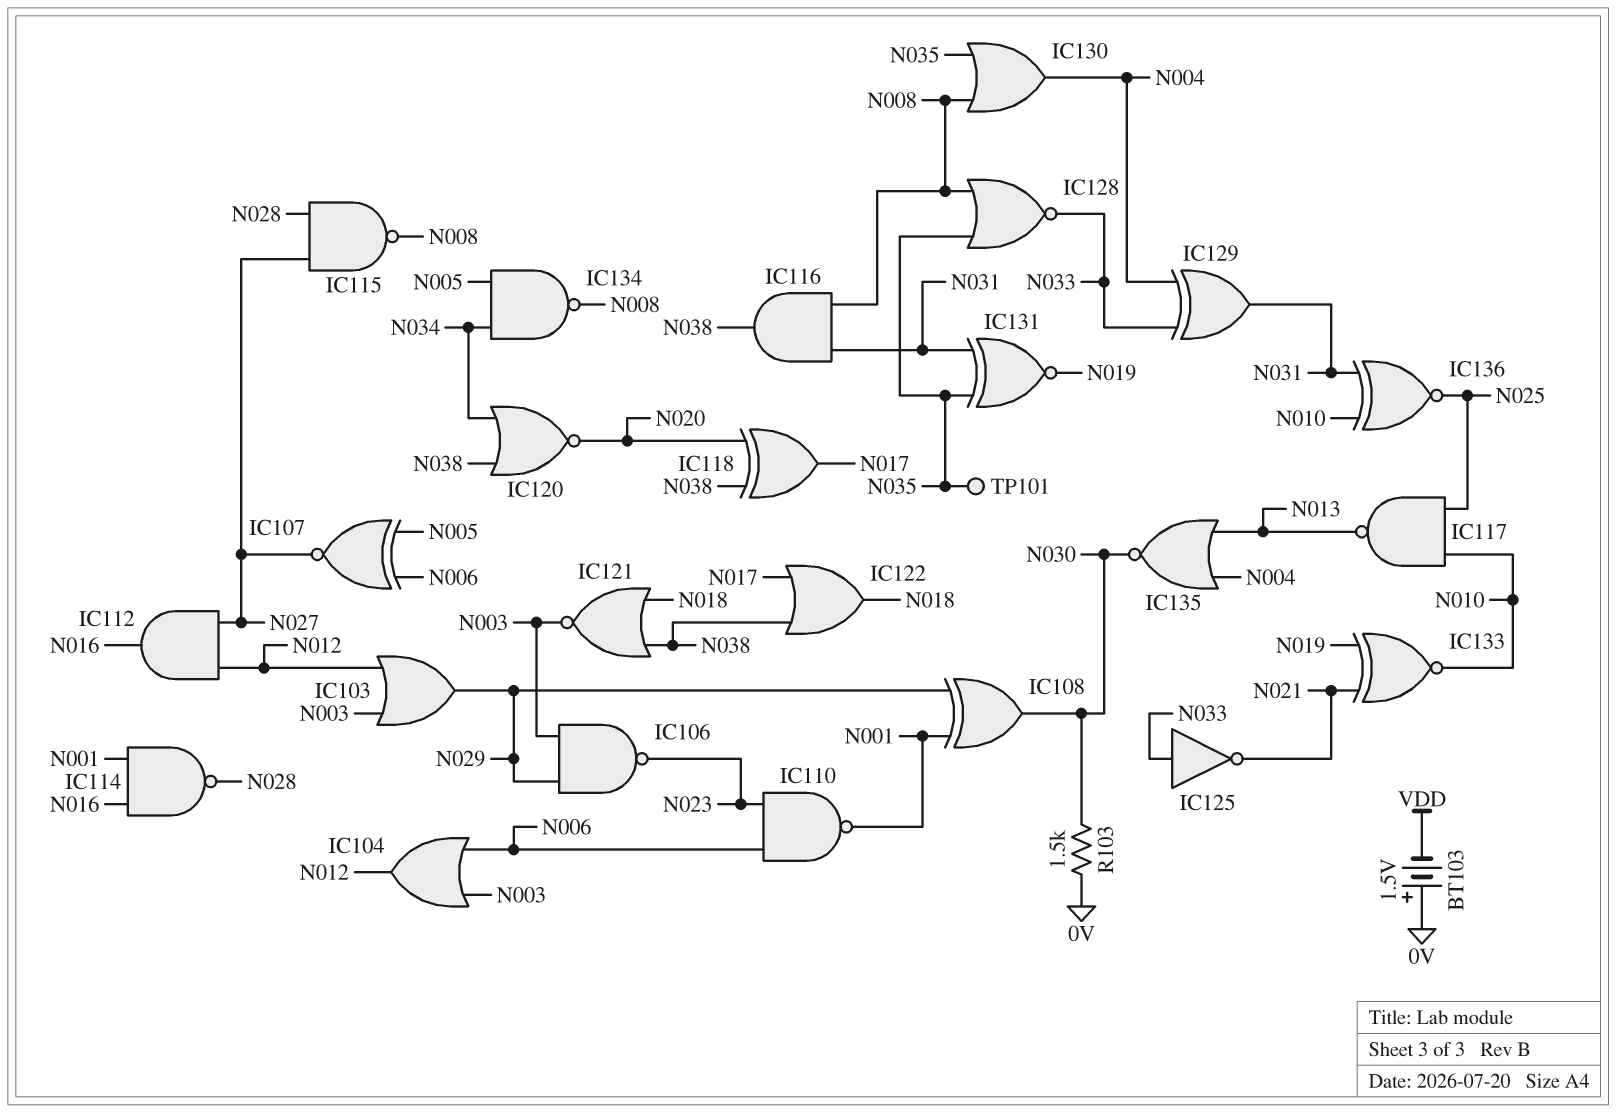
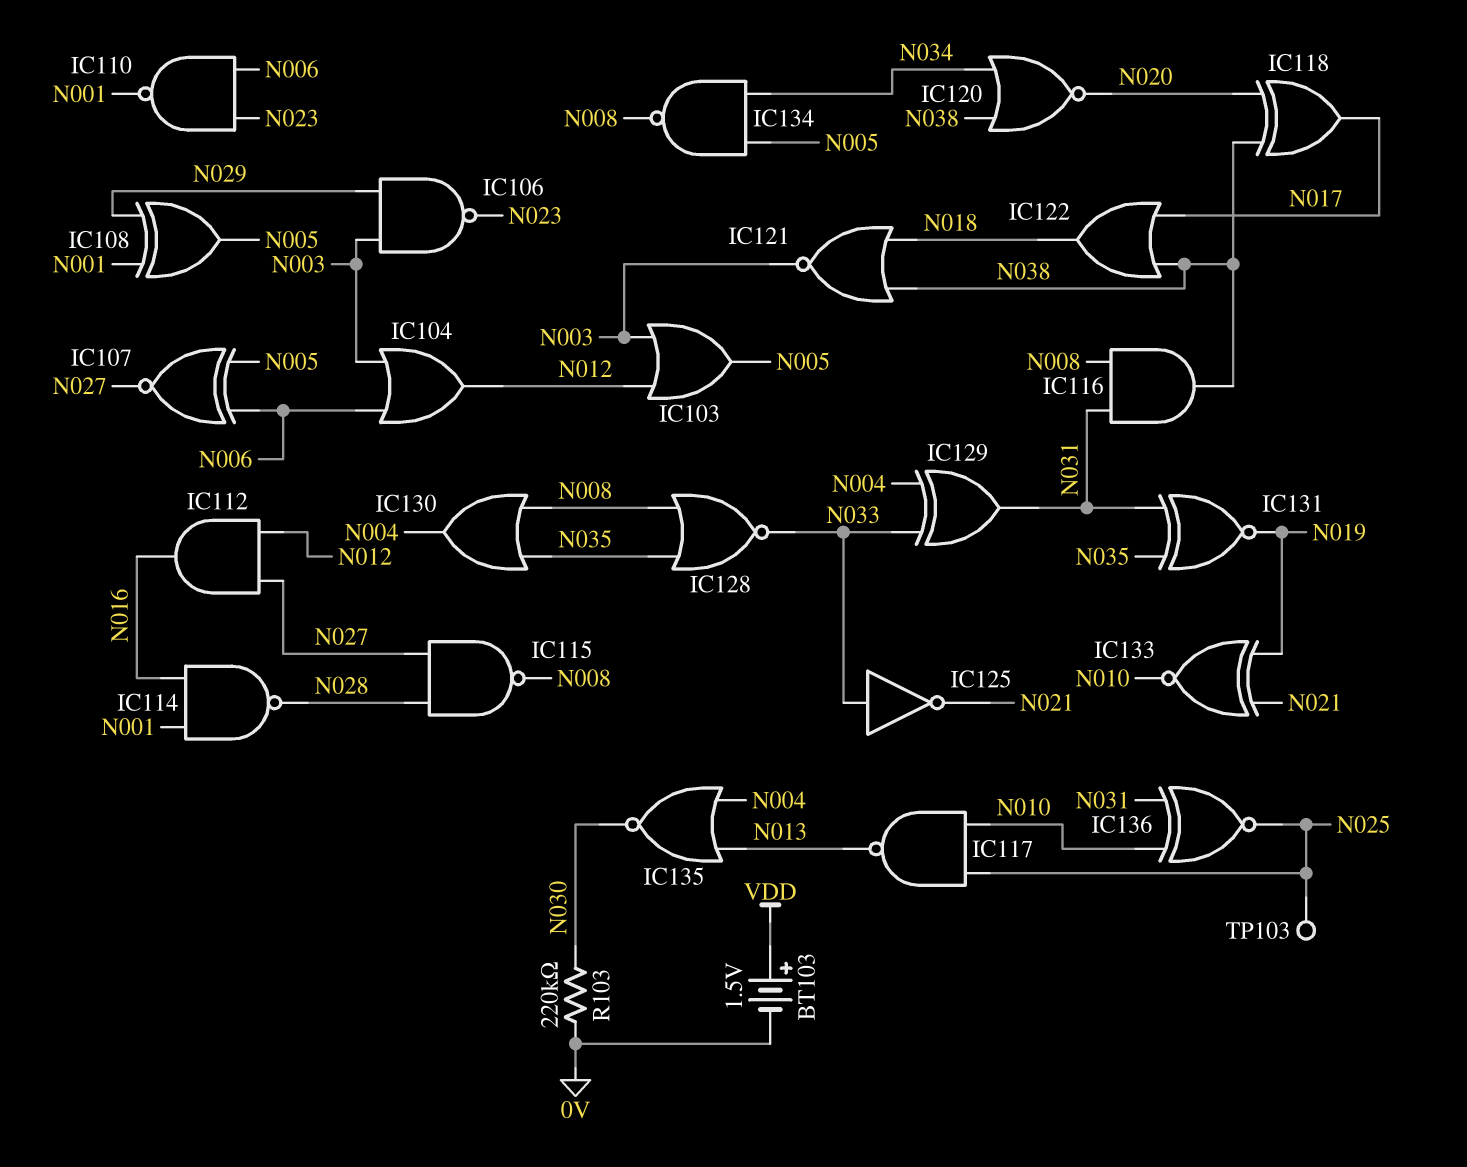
BT103: 1.5V (plus 0V, minus VDD) -> 1.5V (plus VDD, minus 0V)
IC103: OR (in N003, in N012, out N029) -> OR (in N003, in N012, out N005)
IC108: XOR (in N001, in N029, out N030) -> XOR (in N001, in N029, out N005)
R103: 1.5k (0V, N030) -> 220k (0V, N030)
TP101: test point (N035) -> none
TP103: none -> test point (N025)

